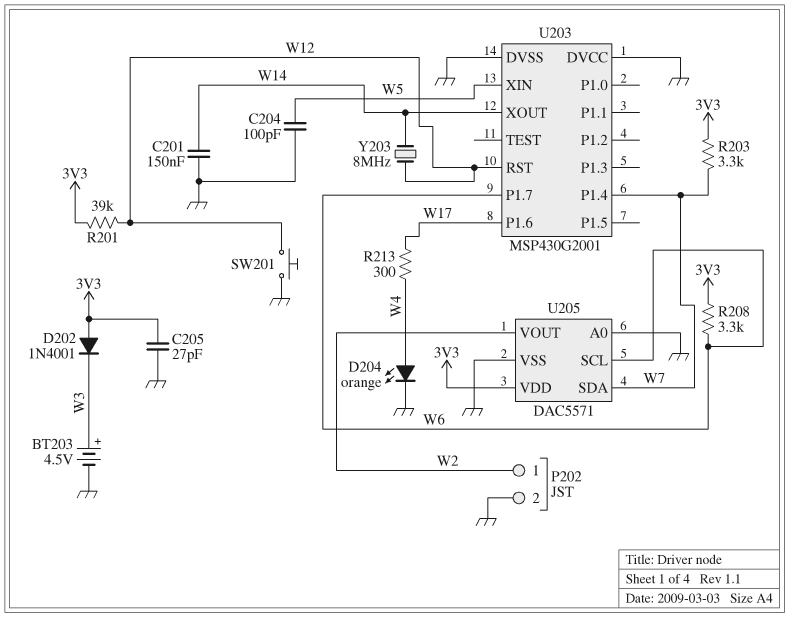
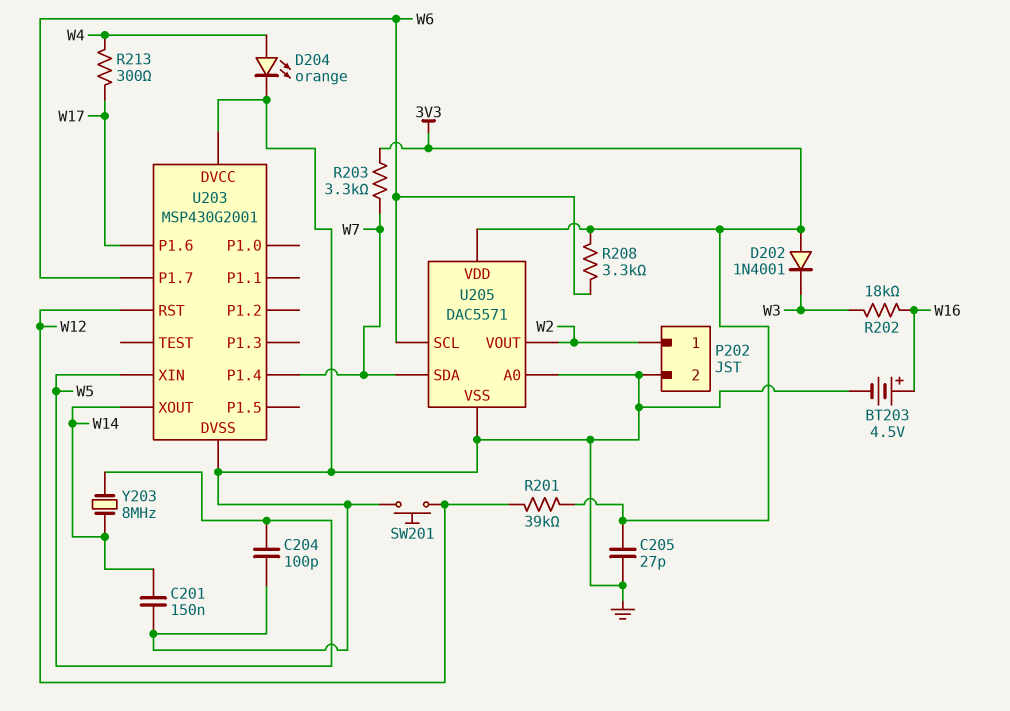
BT203: 4.5V (plus W3, minus GND) -> 4.5V (plus W16, minus GND)
R202: none -> 18k (W3, W16)
Y203: 8MHz (W12, W14) -> 8MHz (W5, W14)

